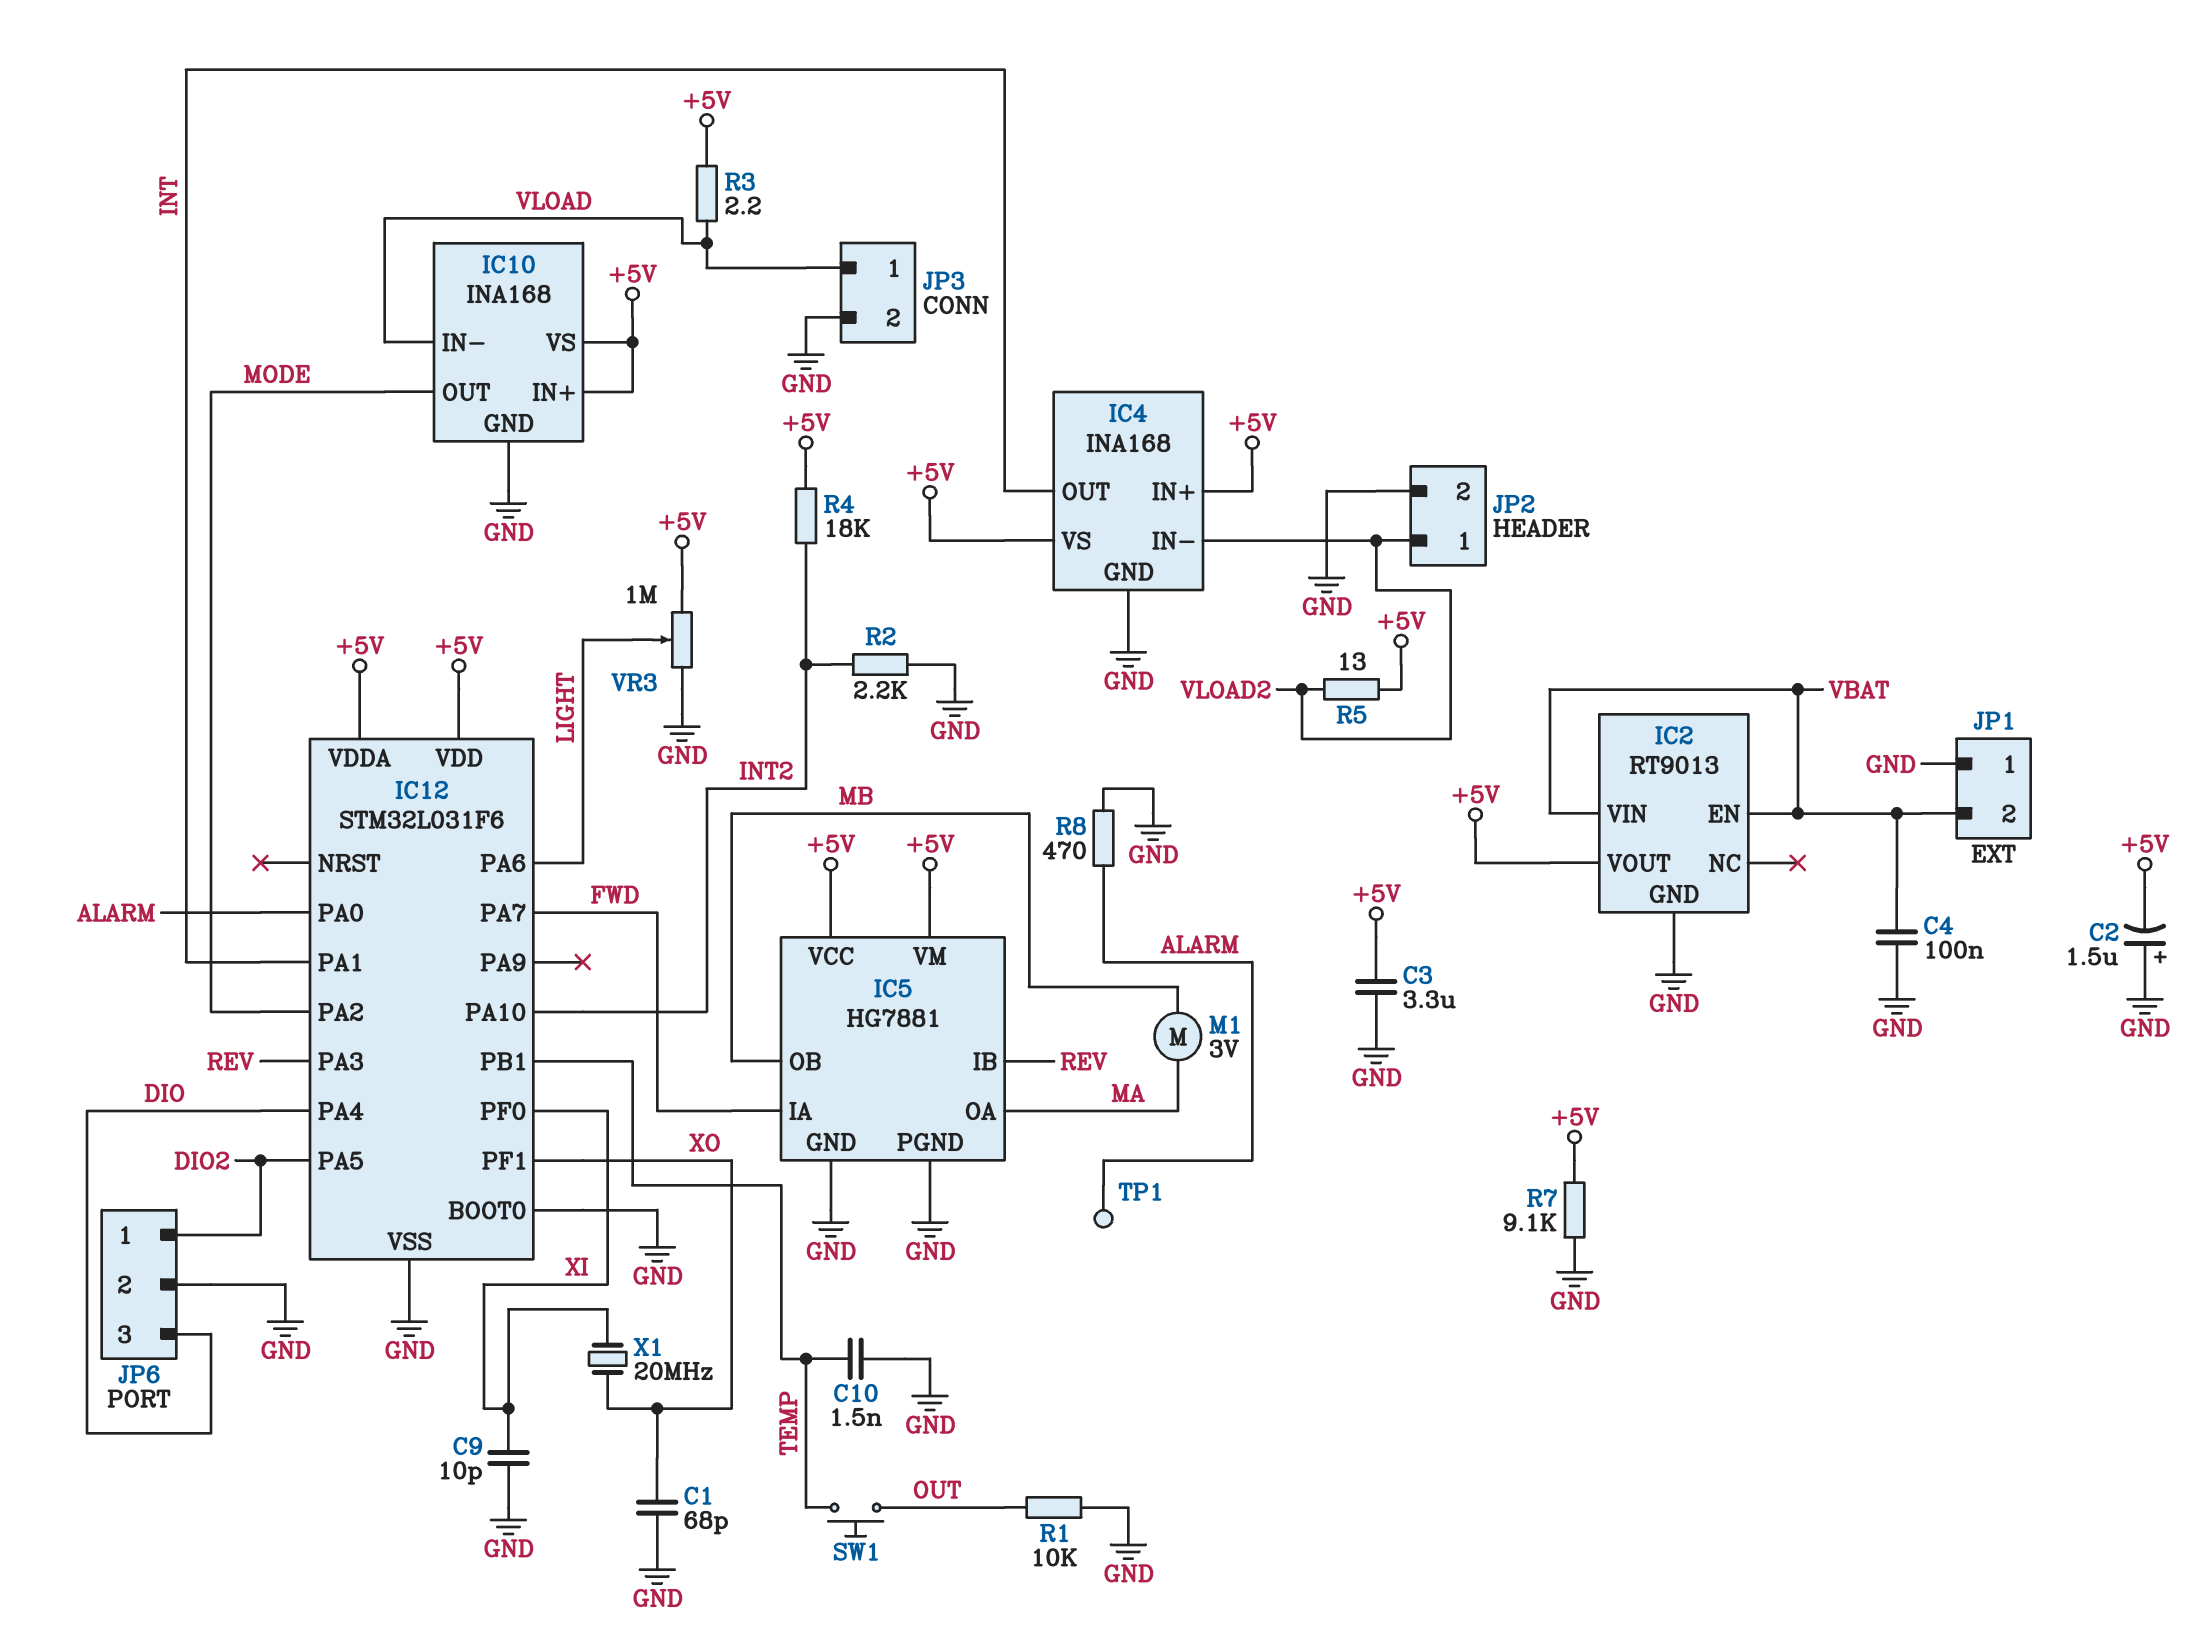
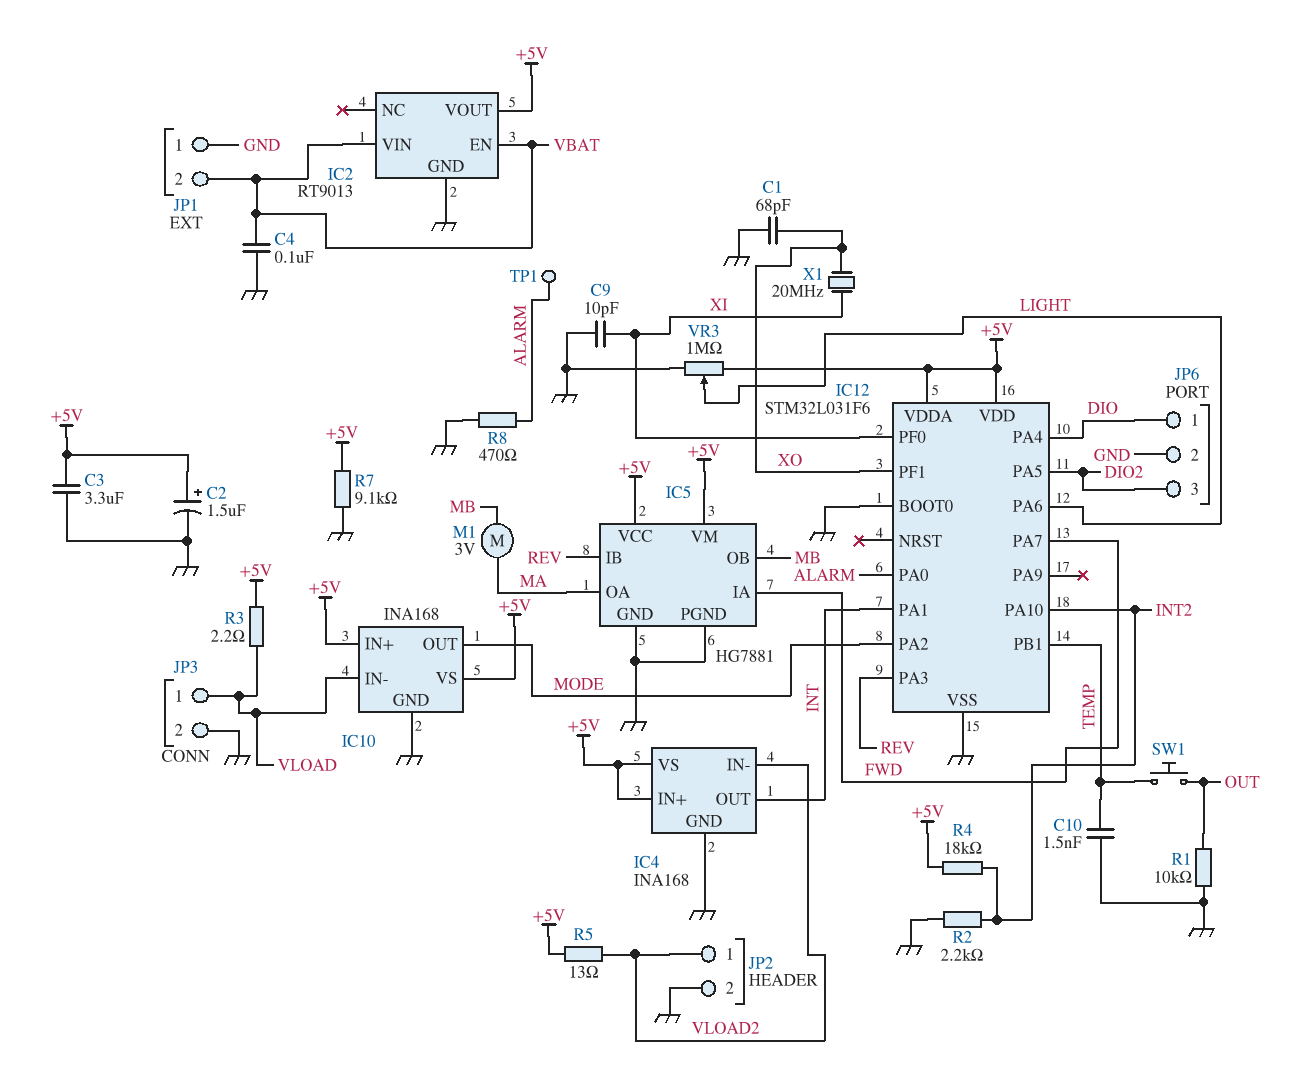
C2: 1.5uF (plus GND, minus +5V) -> 1.5uF (plus +5V, minus GND)
JP6 pin 1: DIO2 -> DIO
JP6 pin 3: DIO -> DIO2

